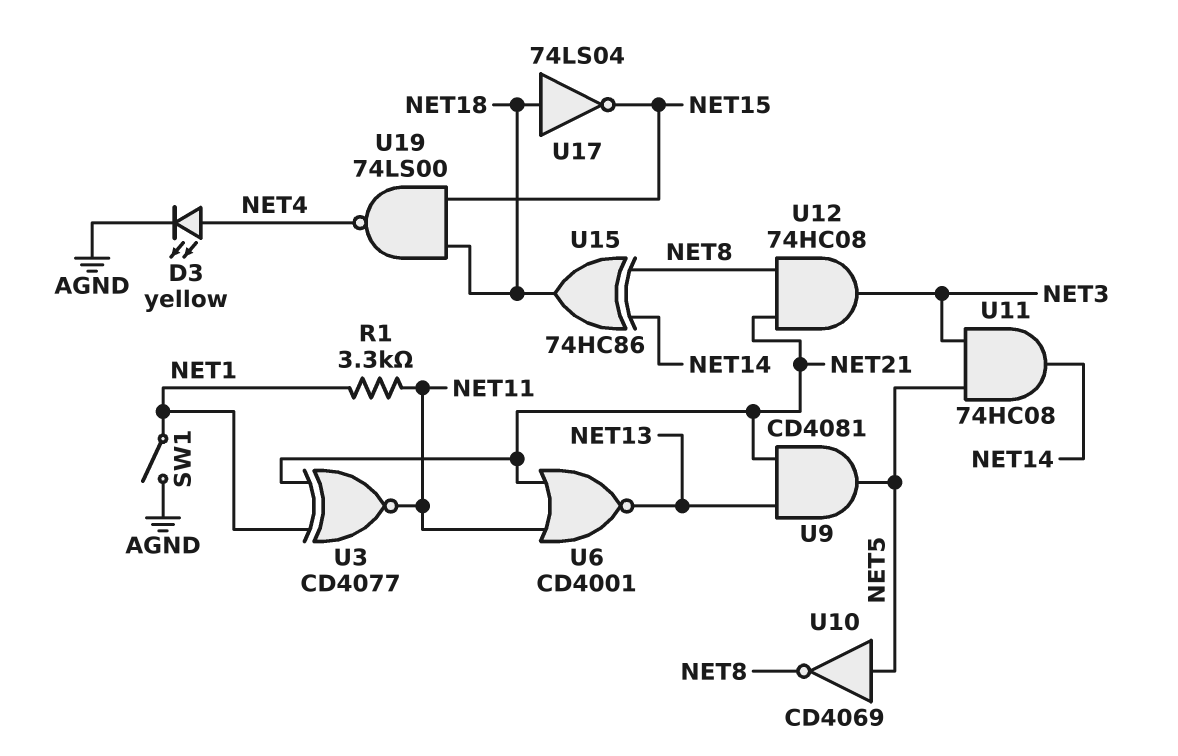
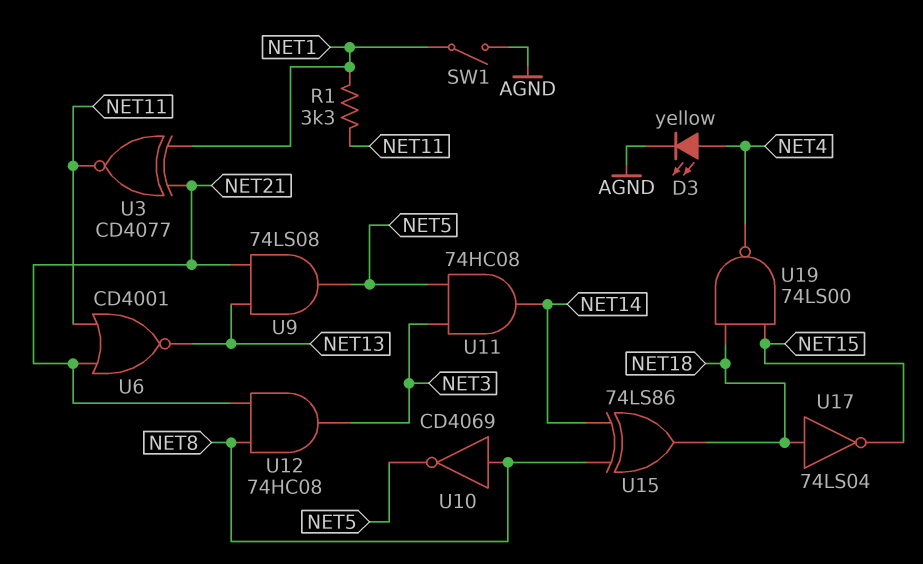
U9: AND CD4081 (in NET13, in NET21, out NET5) -> AND 74LS08 (in NET13, in NET21, out NET5)
U10: NOT CD4069 (in NET5, out NET8) -> NOT CD4069 (in NET8, out NET5)
U15: XOR 74HC86 (in NET8, in NET14, out NET18) -> XOR 74LS86 (in NET8, in NET14, out NET18)

